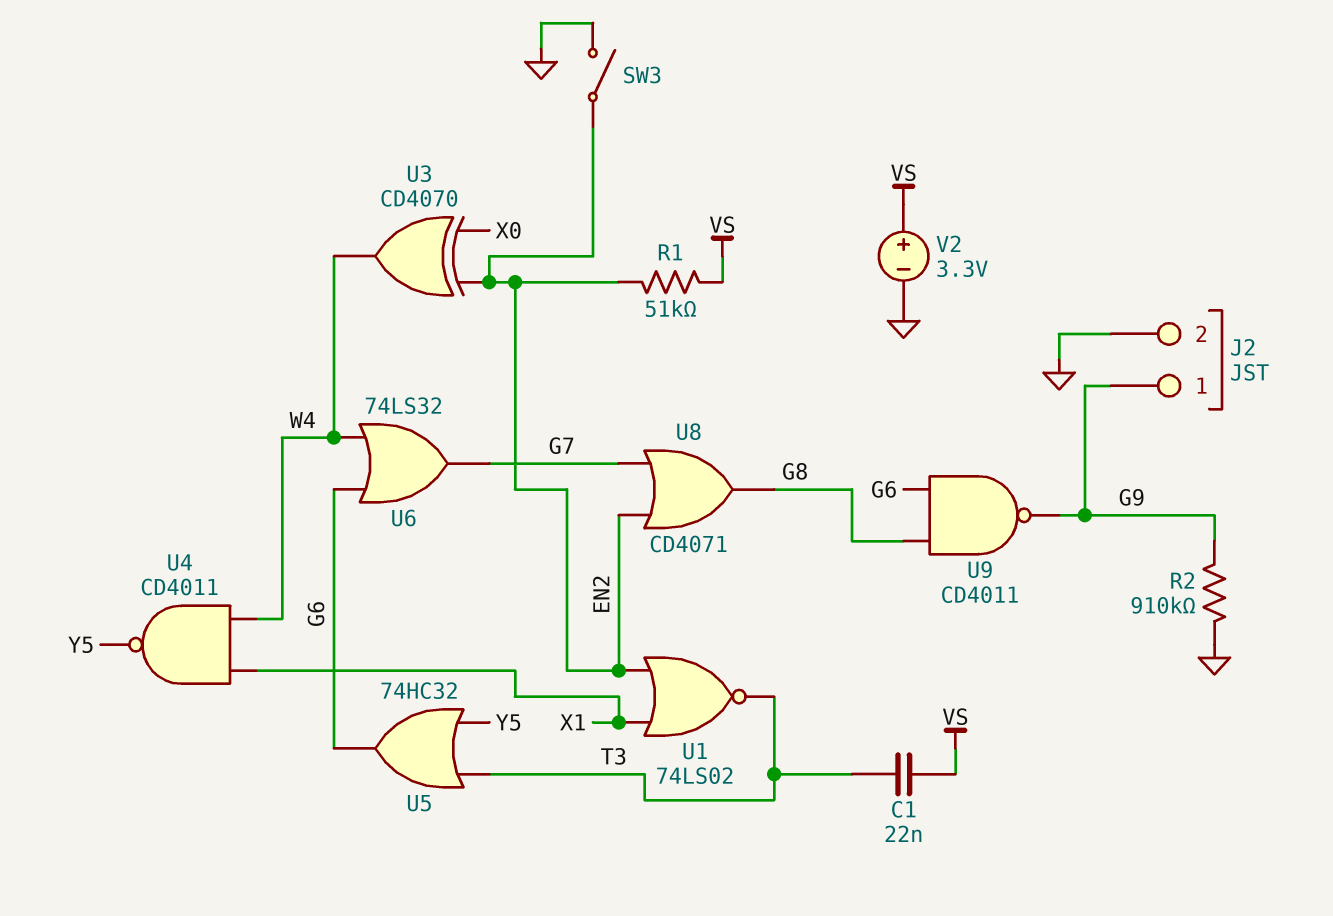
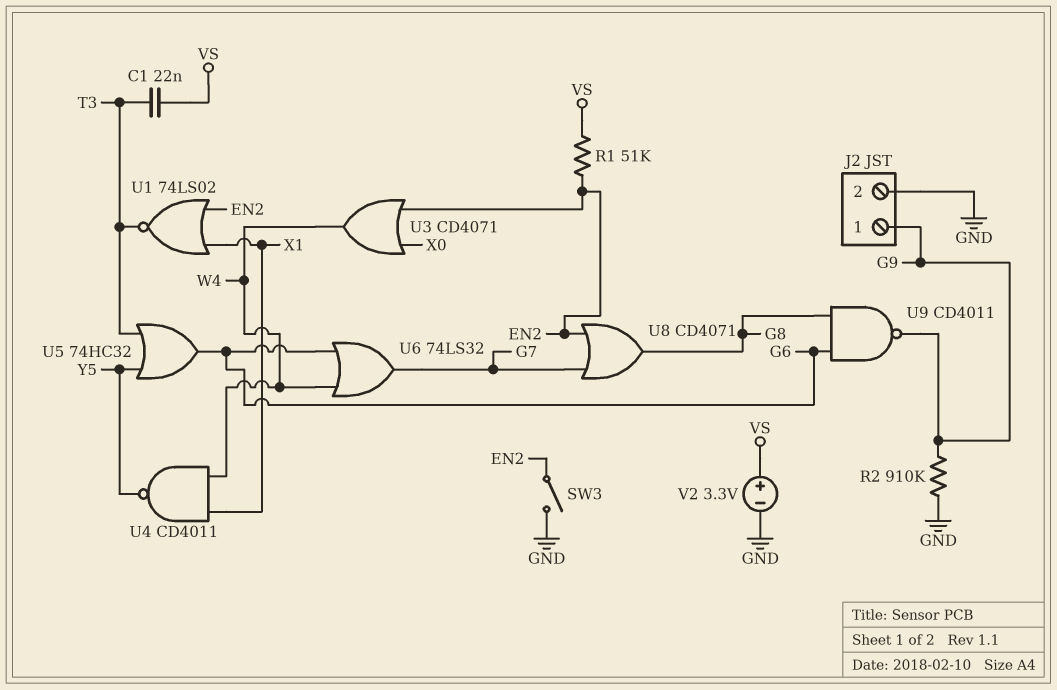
U3: XOR CD4070 (in EN2, in X0, out W4) -> OR CD4071 (in EN2, in X0, out W4)

